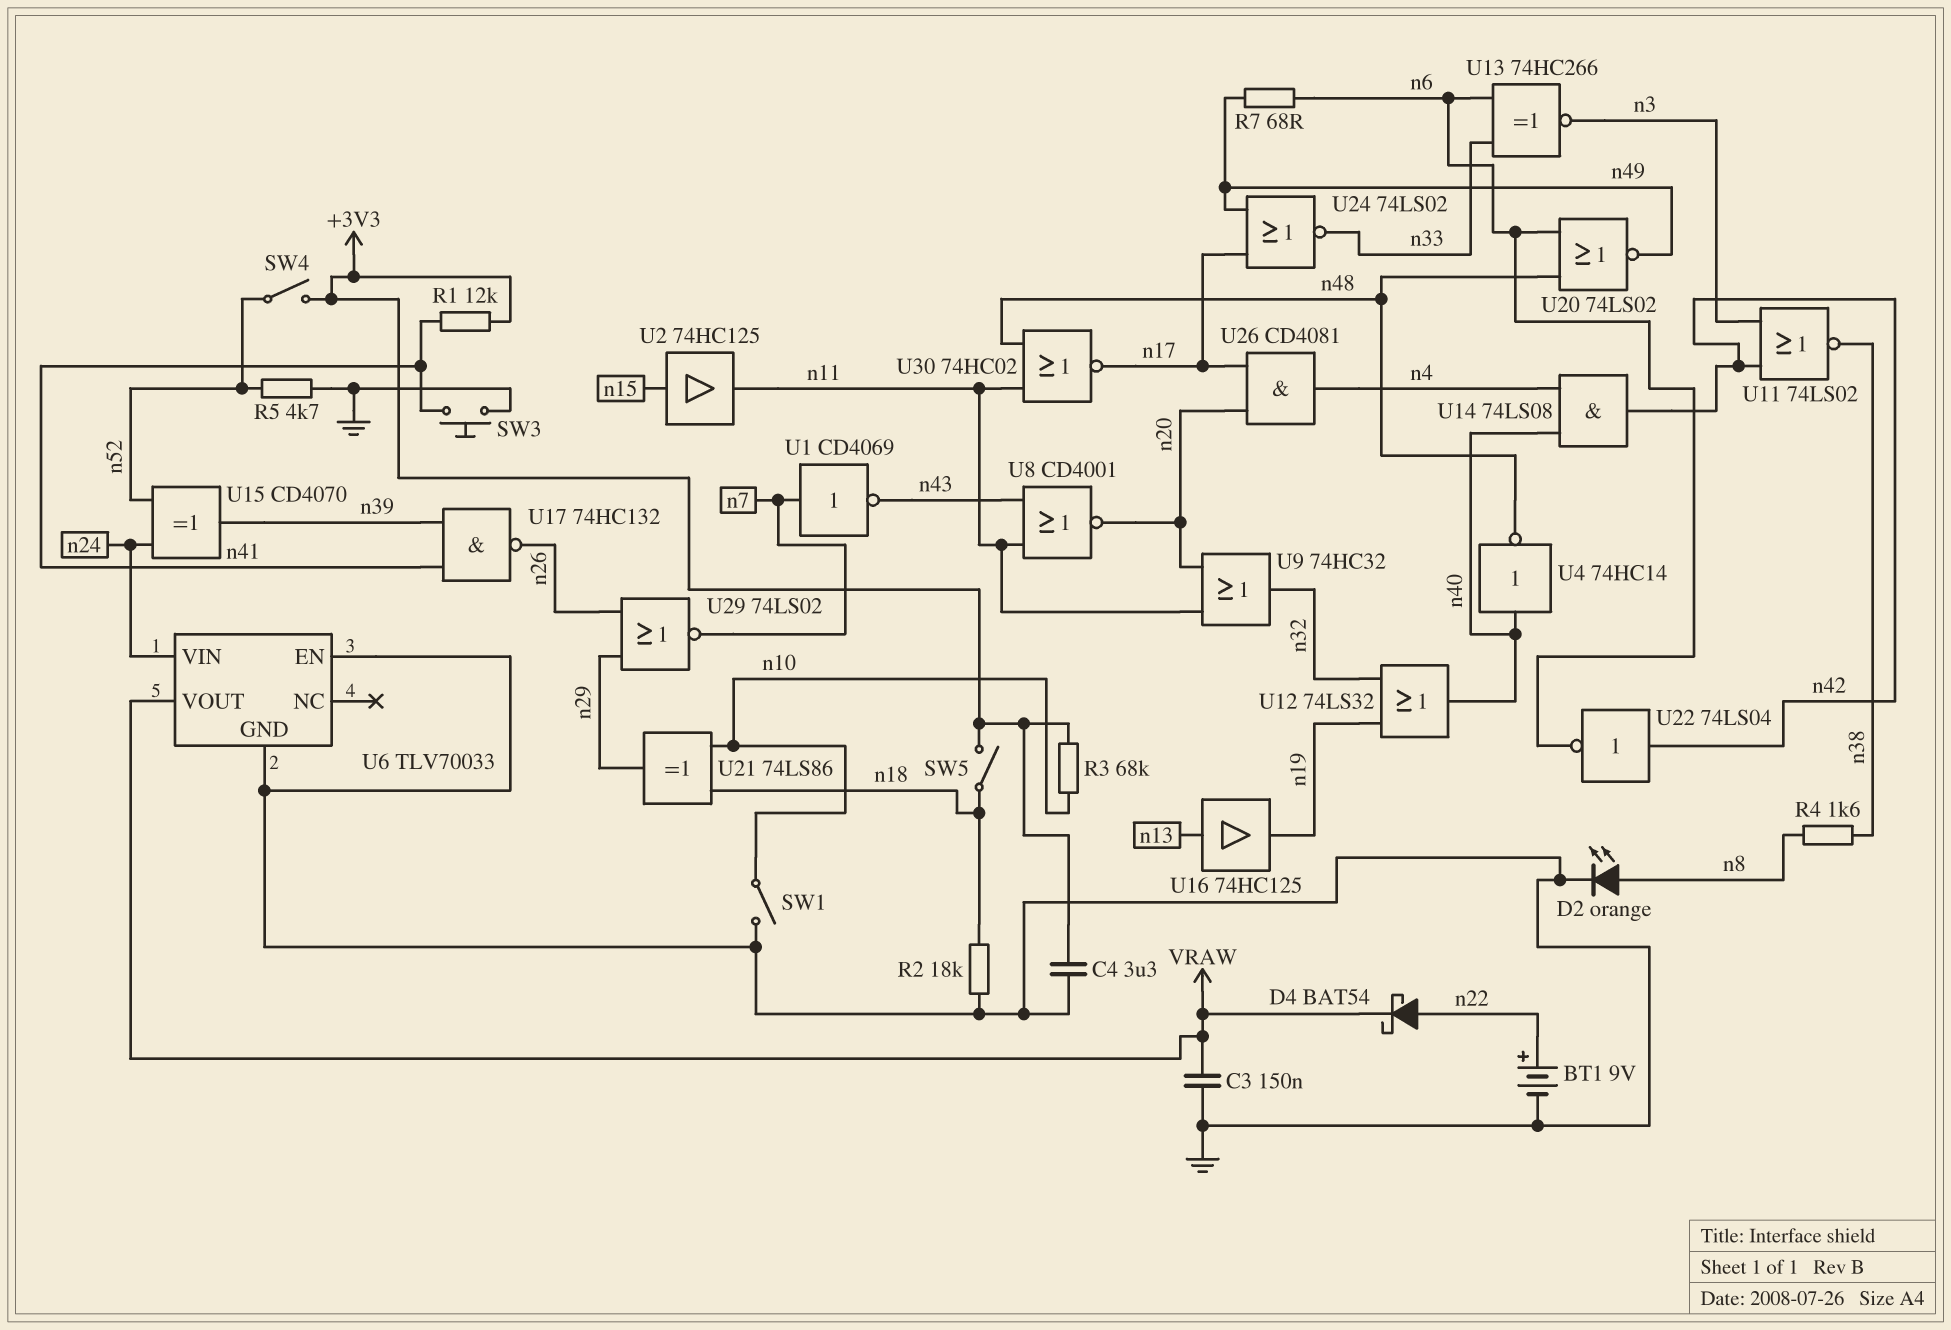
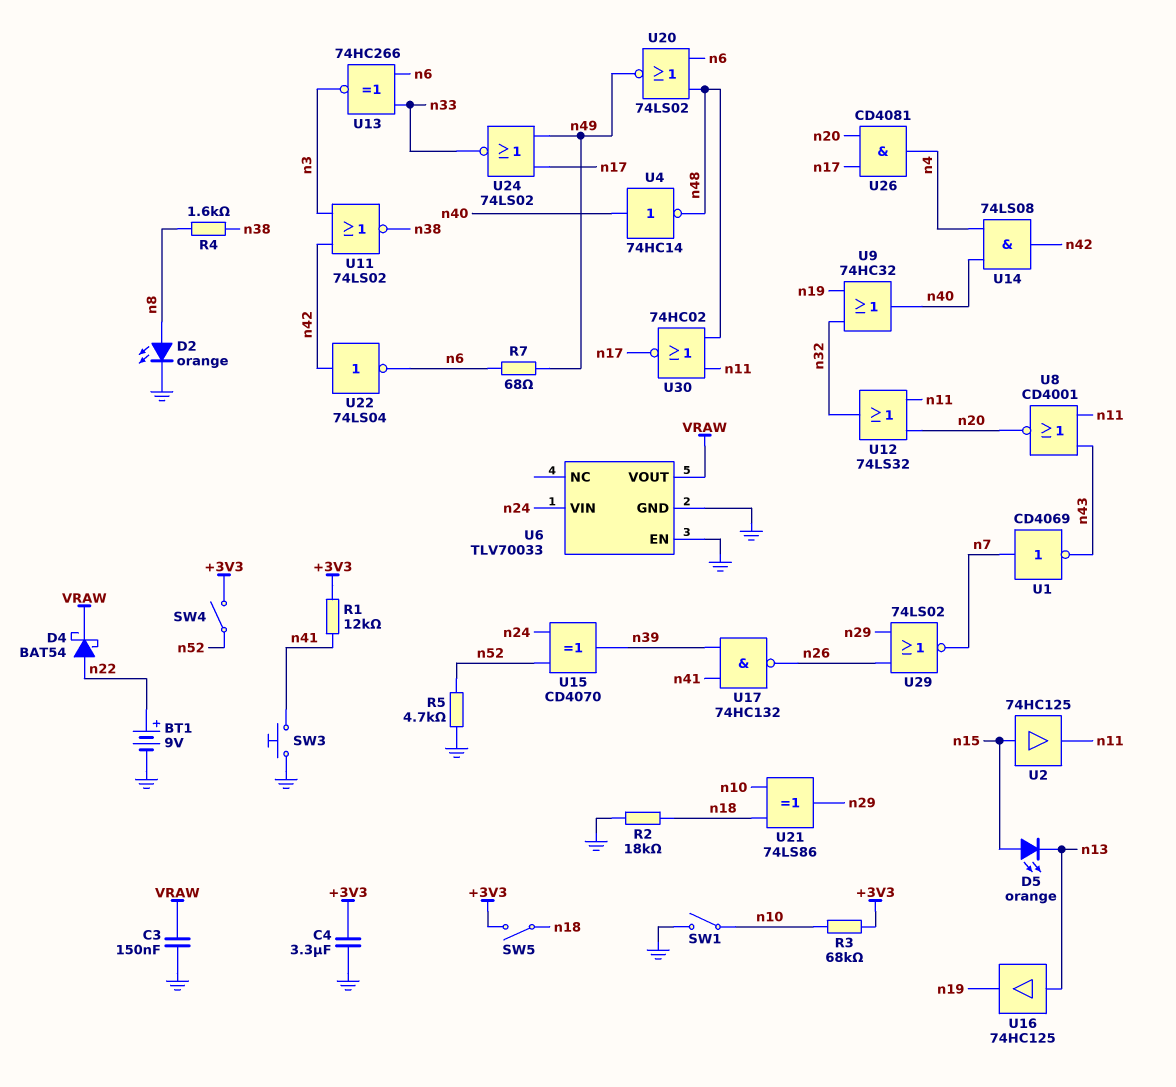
D5: none -> LED orange (A n15, K n13)
U9: OR 74HC32 (in n11, in n20, out n32) -> OR 74HC32 (in n19, in n32, out n40)
U12: OR 74LS32 (in n19, in n32, out n40) -> OR 74LS32 (in n11, in n20, out n32)

